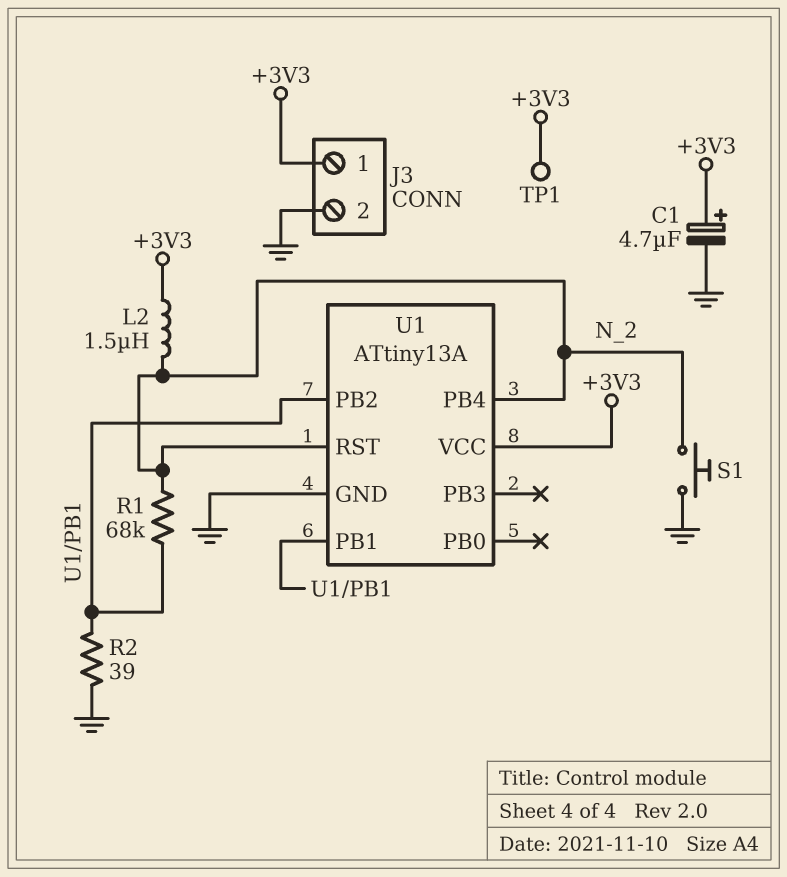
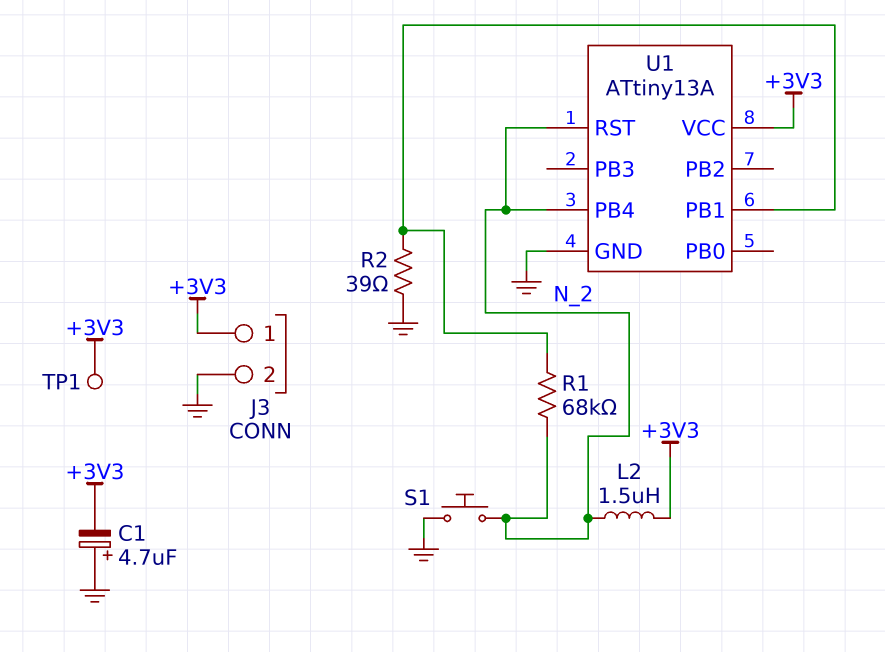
C1: 4.7uF (plus +3V3, minus GND) -> 4.7uF (plus GND, minus +3V3)
U1 pin PB2: U1/PB1 -> none

